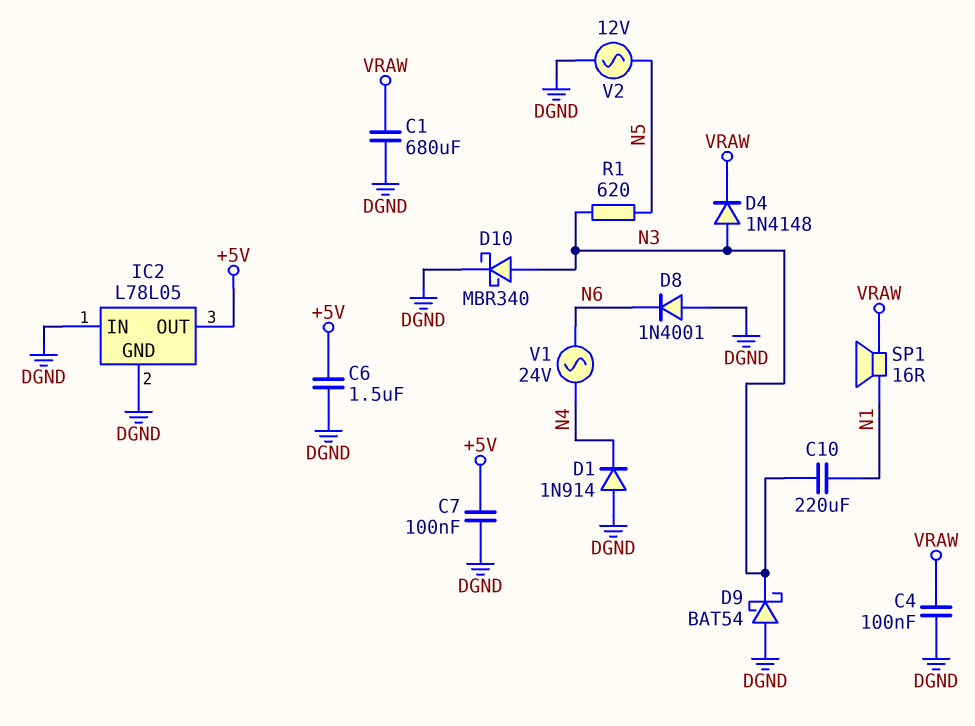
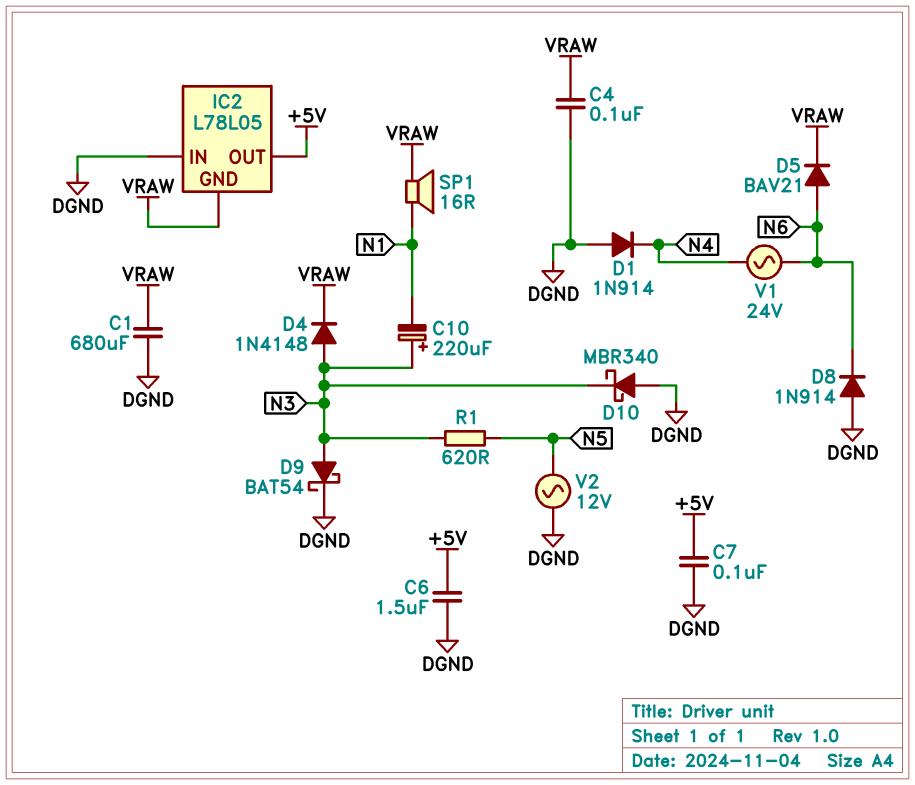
C10: 220uF (N1, N3) -> 220uF (plus N3, minus N1)
D5: none -> diode BAV21 (A N6, K VRAW)
D8: diode 1N4001 (A DGND, K N6) -> diode 1N914 (A DGND, K N6)
D9: schottky BAT54 (A DGND, K N3) -> schottky BAT54 (A N3, K DGND)
D10: schottky MBR340 (A N3, K DGND) -> schottky MBR340 (A DGND, K N3)
IC2 pin GND: DGND -> VRAW

